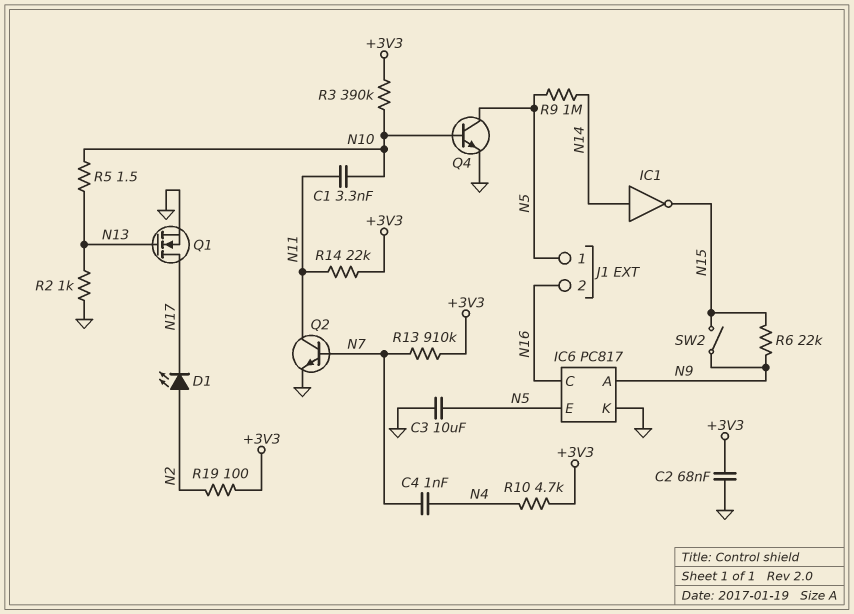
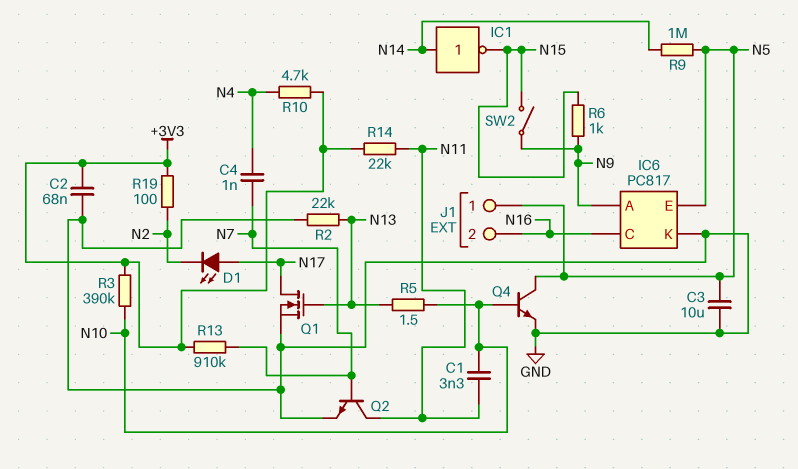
D1: LED (A N2, K N17) -> LED (A N17, K N2)
R2: 1k (GND, N13) -> 22k (GND, N13)
R6: 22k (N9, N15) -> 1k (N9, N15)

